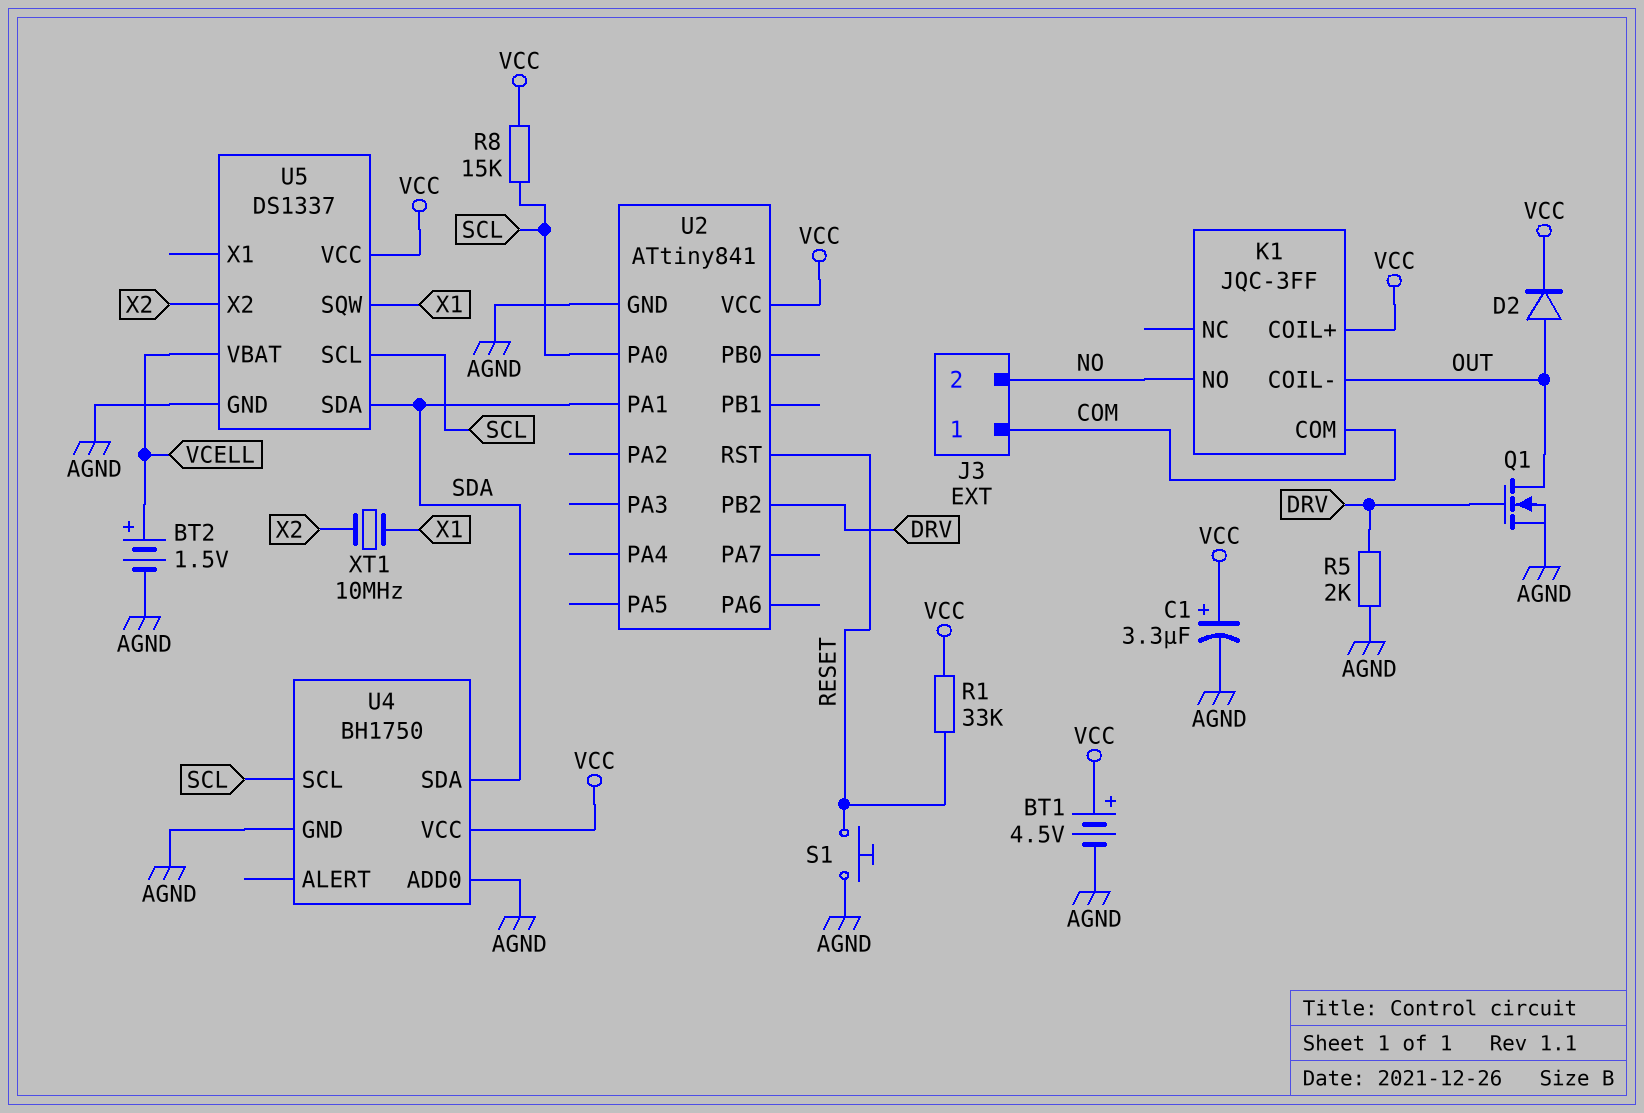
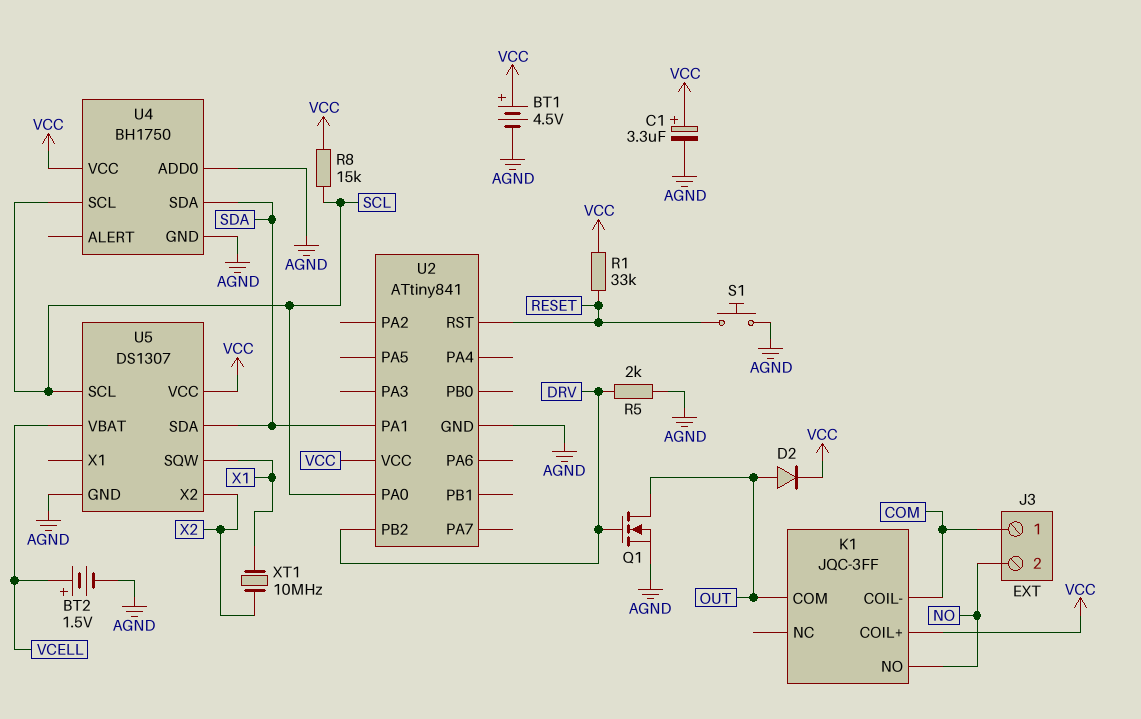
K1 pin COIL-: OUT -> COM
K1 pin COM: COM -> OUT
U5: DS1337 -> DS1307

